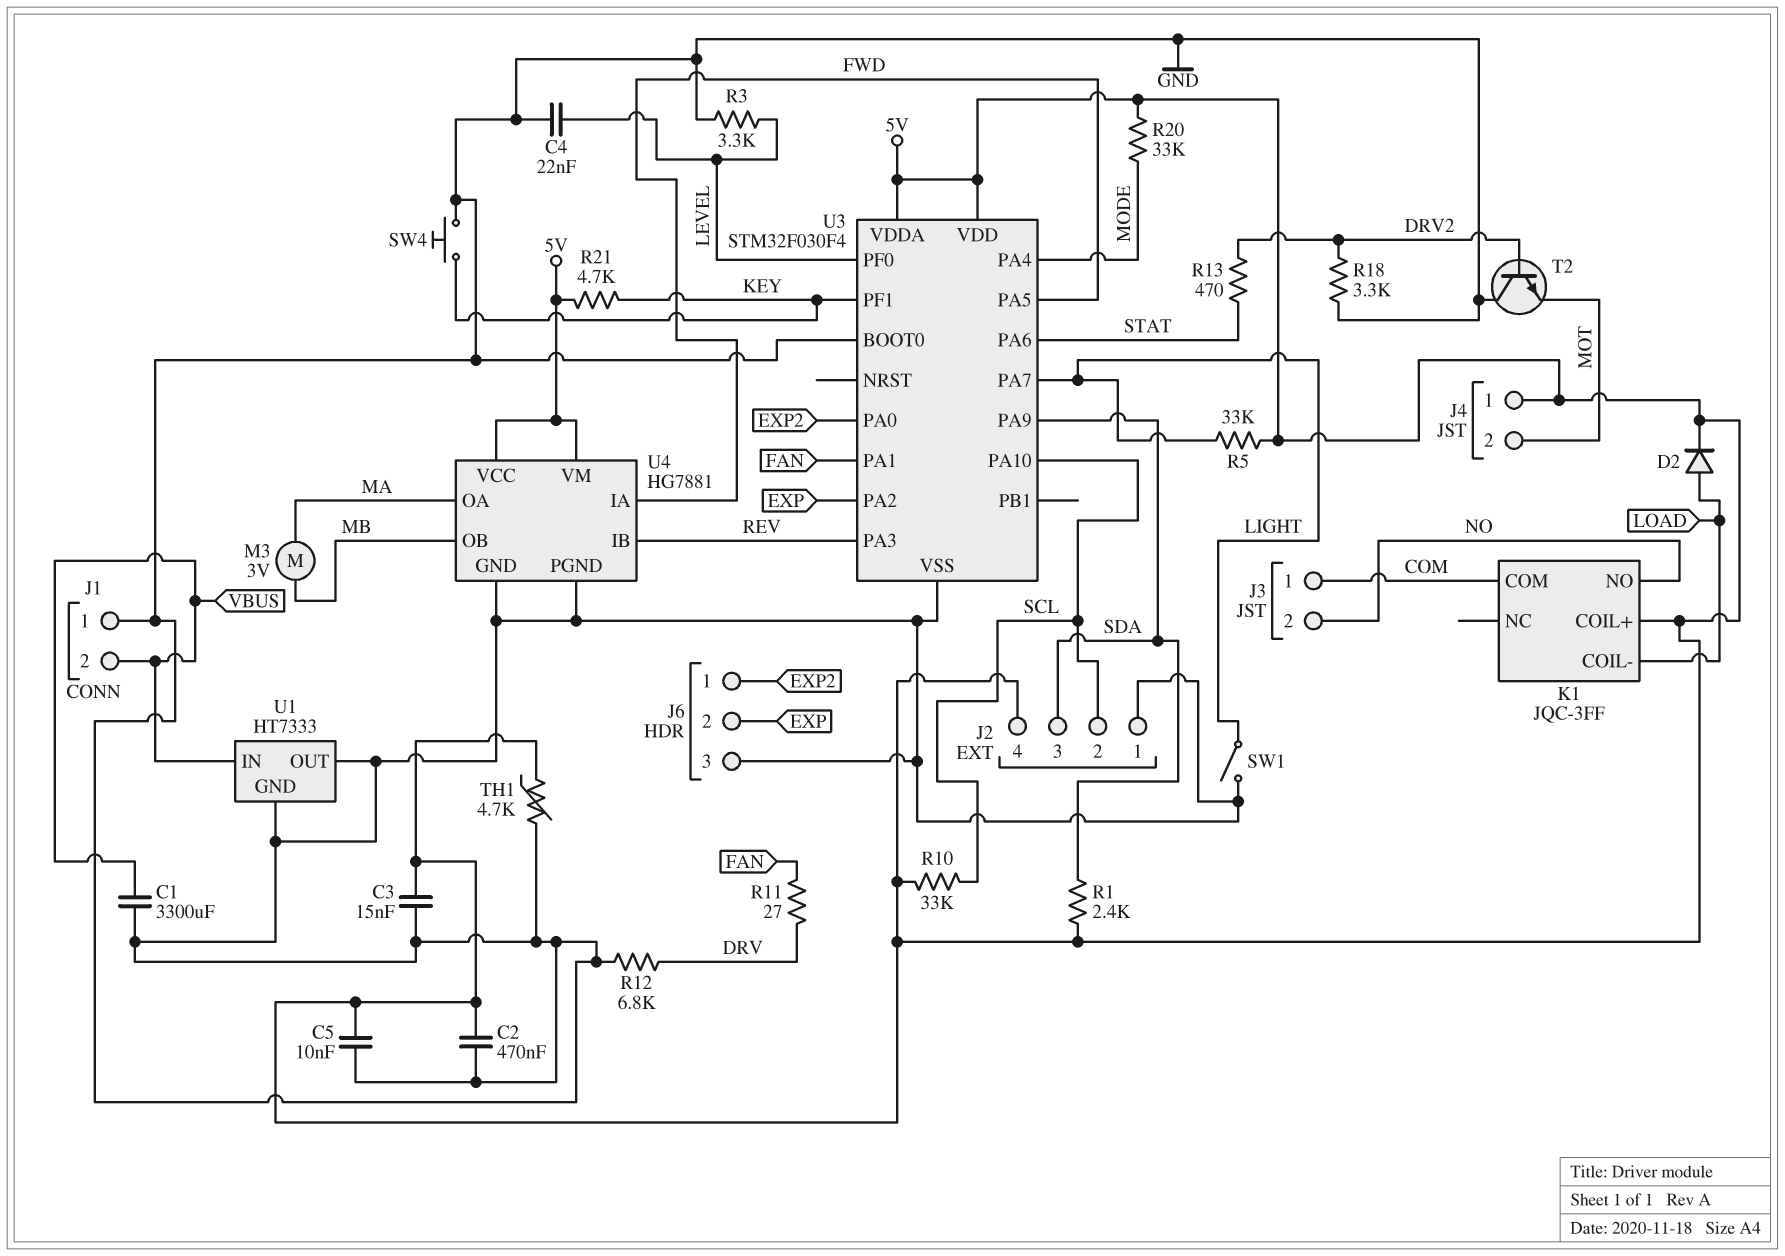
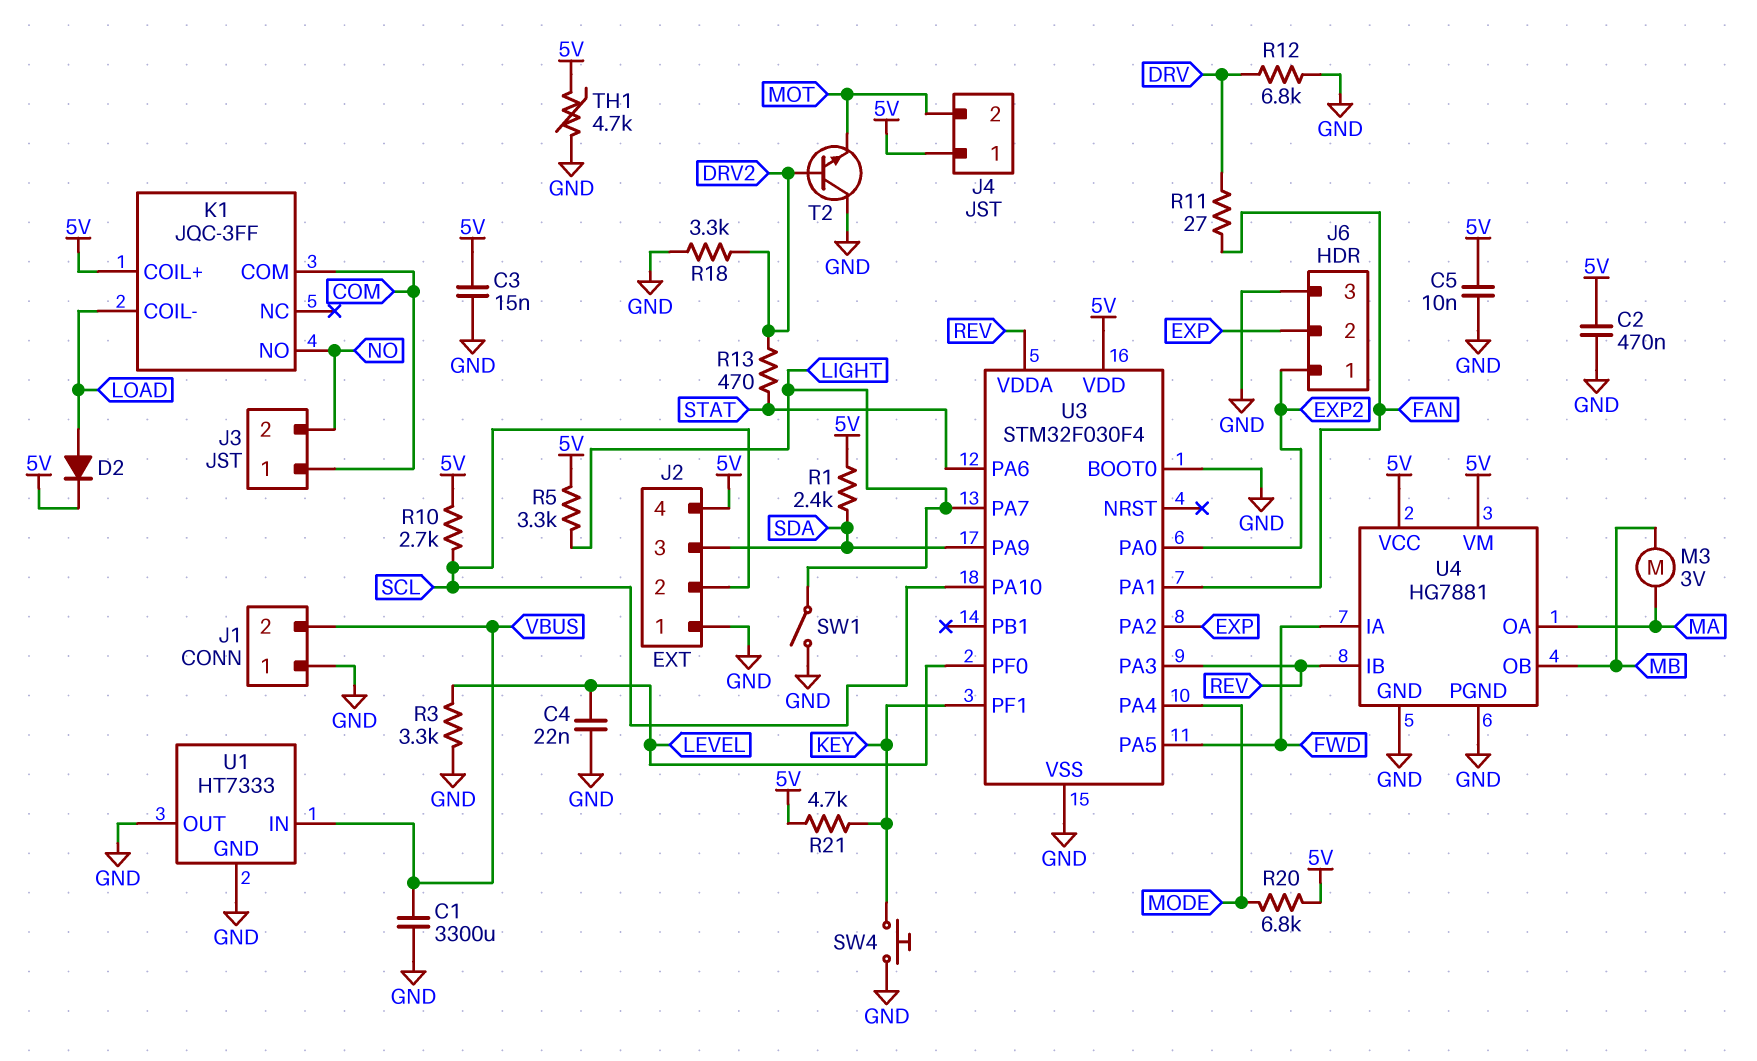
R5: 33k (5V, LIGHT) -> 3.3k (5V, LIGHT)
R10: 33k (5V, SCL) -> 2.7k (5V, SCL)
R20: 33k (5V, MODE) -> 6.8k (5V, MODE)
U3 pin VDDA: 5V -> REV

